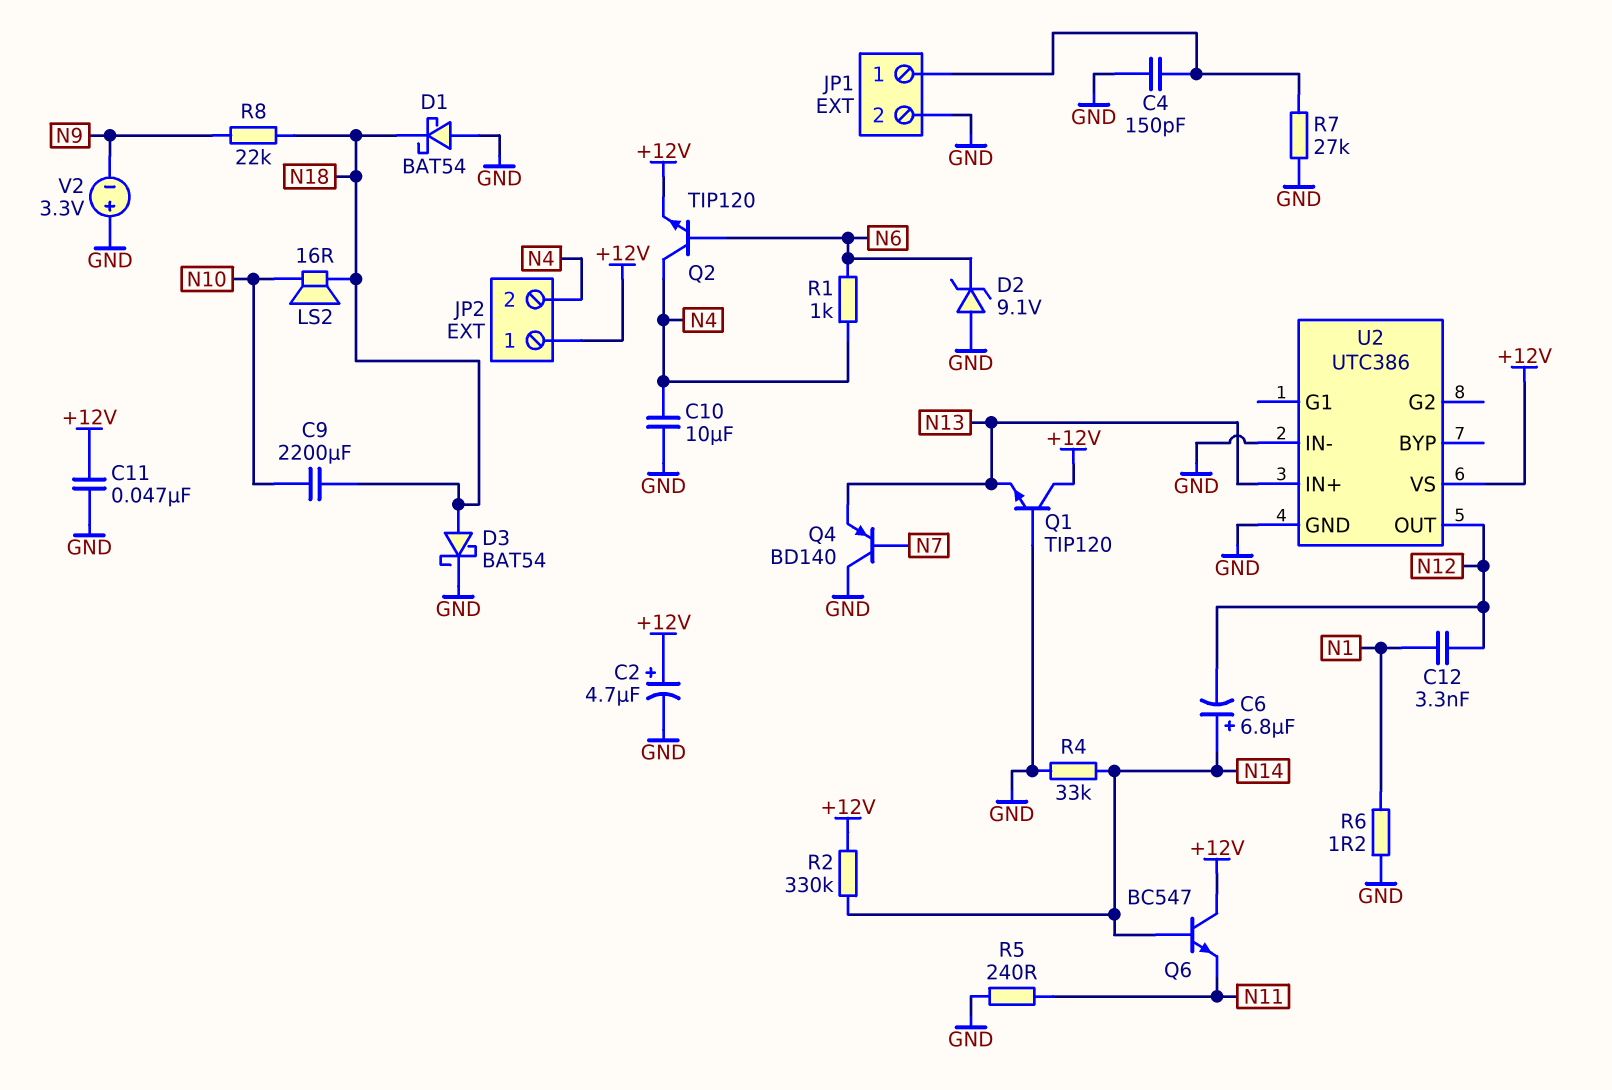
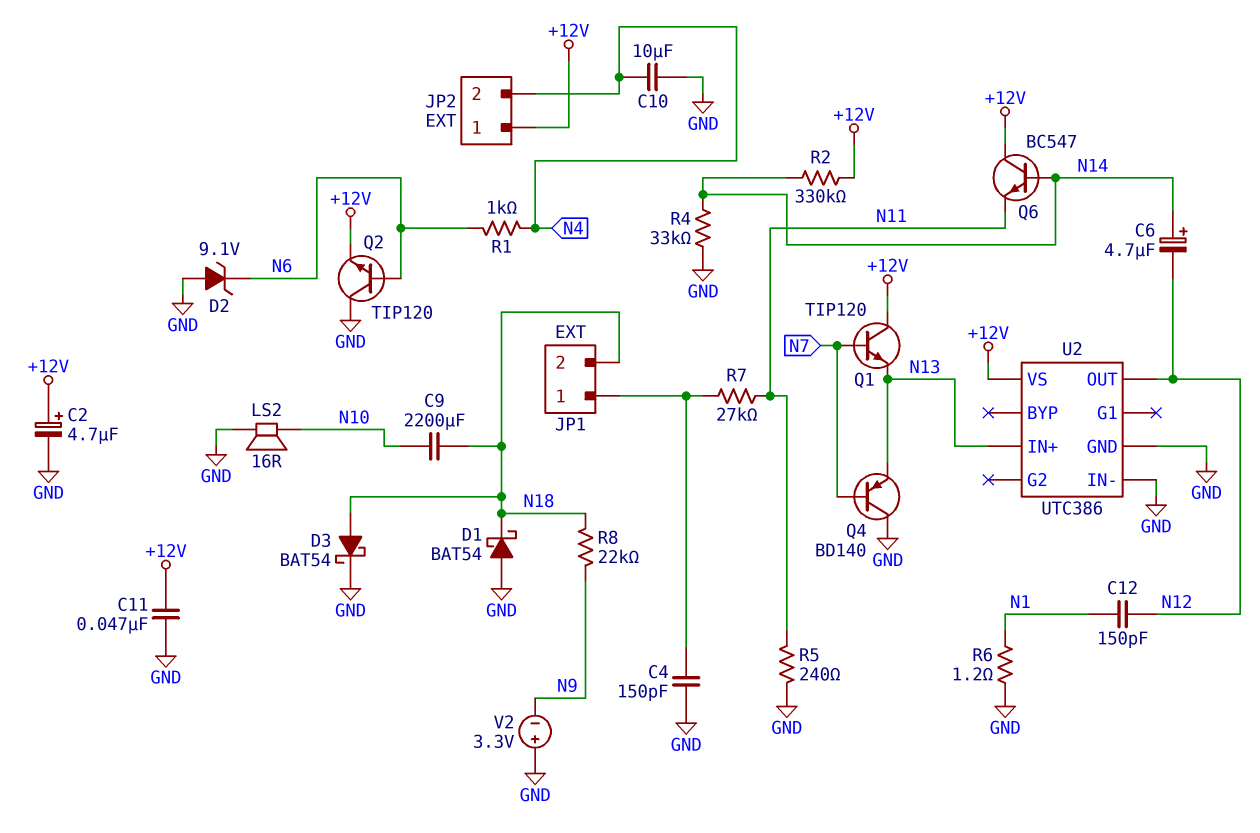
C6: 6.8uF (plus N14, minus N12) -> 4.7uF (plus N14, minus N12)
C12: 3.3nF (N1, N12) -> 150pF (N1, N12)
JP1 pin 2: GND -> N18
LS2: speaker 16R (N10, N18) -> speaker 16R (GND, N10)
Q1: NPN TIP120 (B GND, C +12V, E N13) -> NPN TIP120 (B N7, C +12V, E N13)
Q2: NPN TIP120 (B N6, C N4, E +12V) -> NPN TIP120 (B N6, C GND, E +12V)
R7: 27k (GND, JP1/1) -> 27k (JP1/1, N11)

